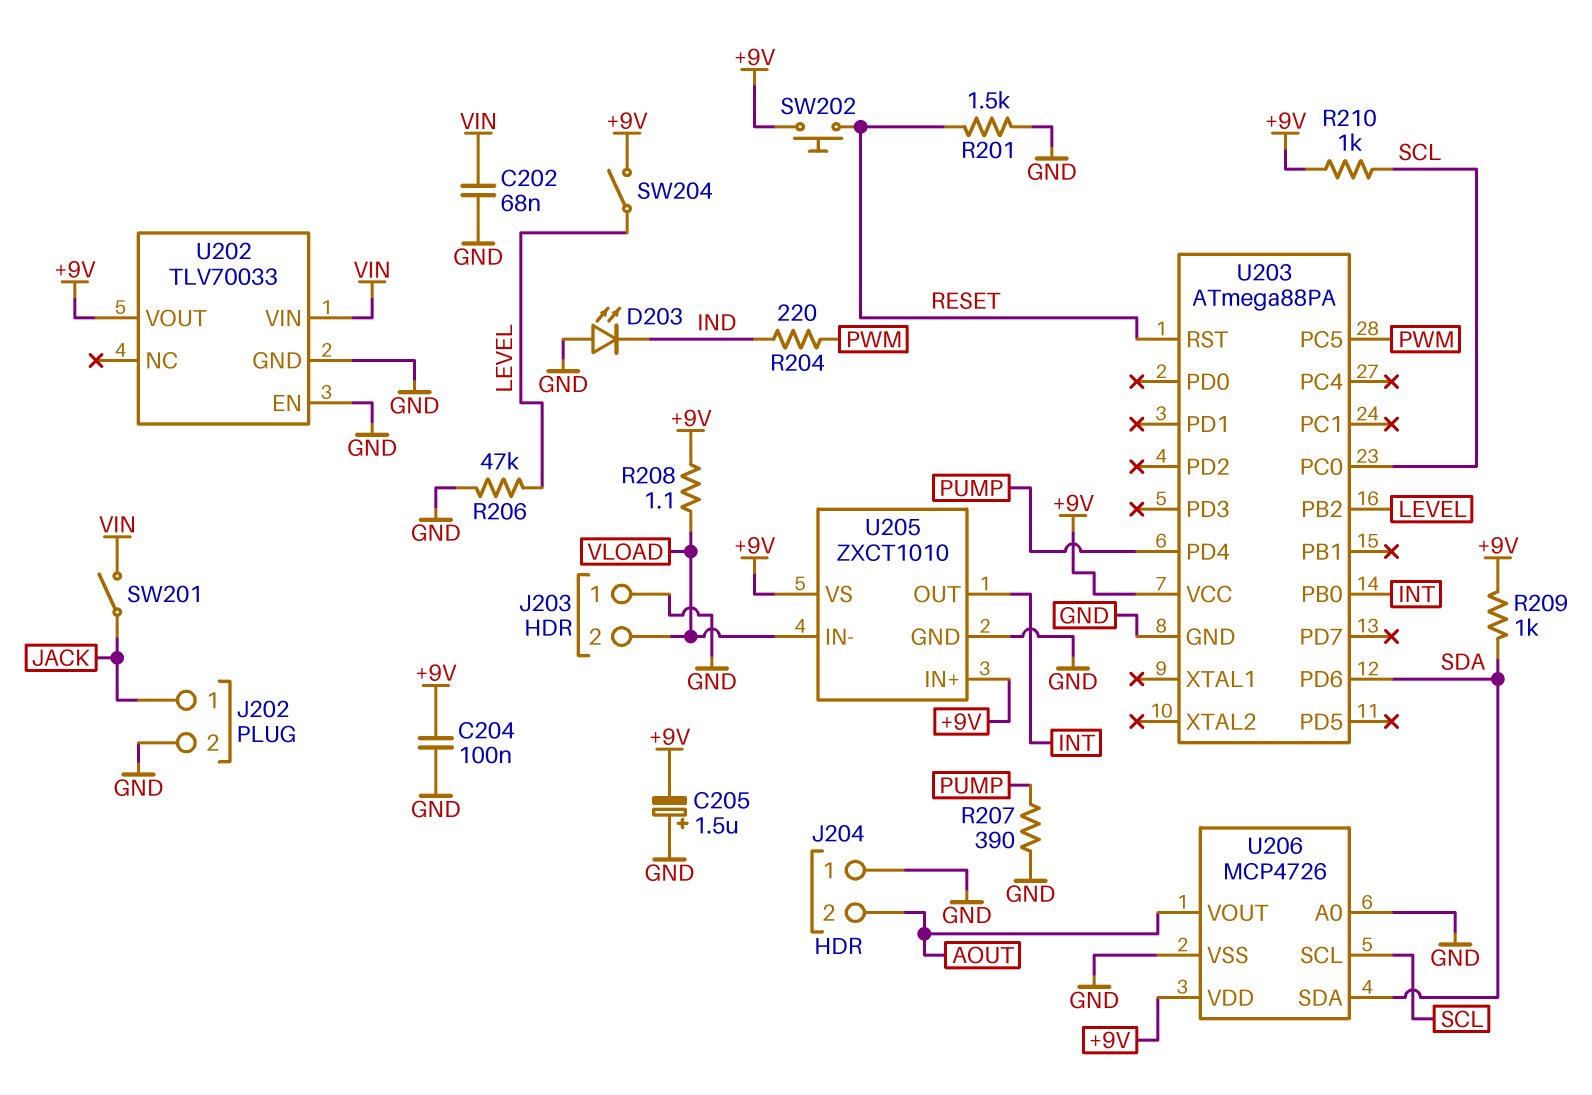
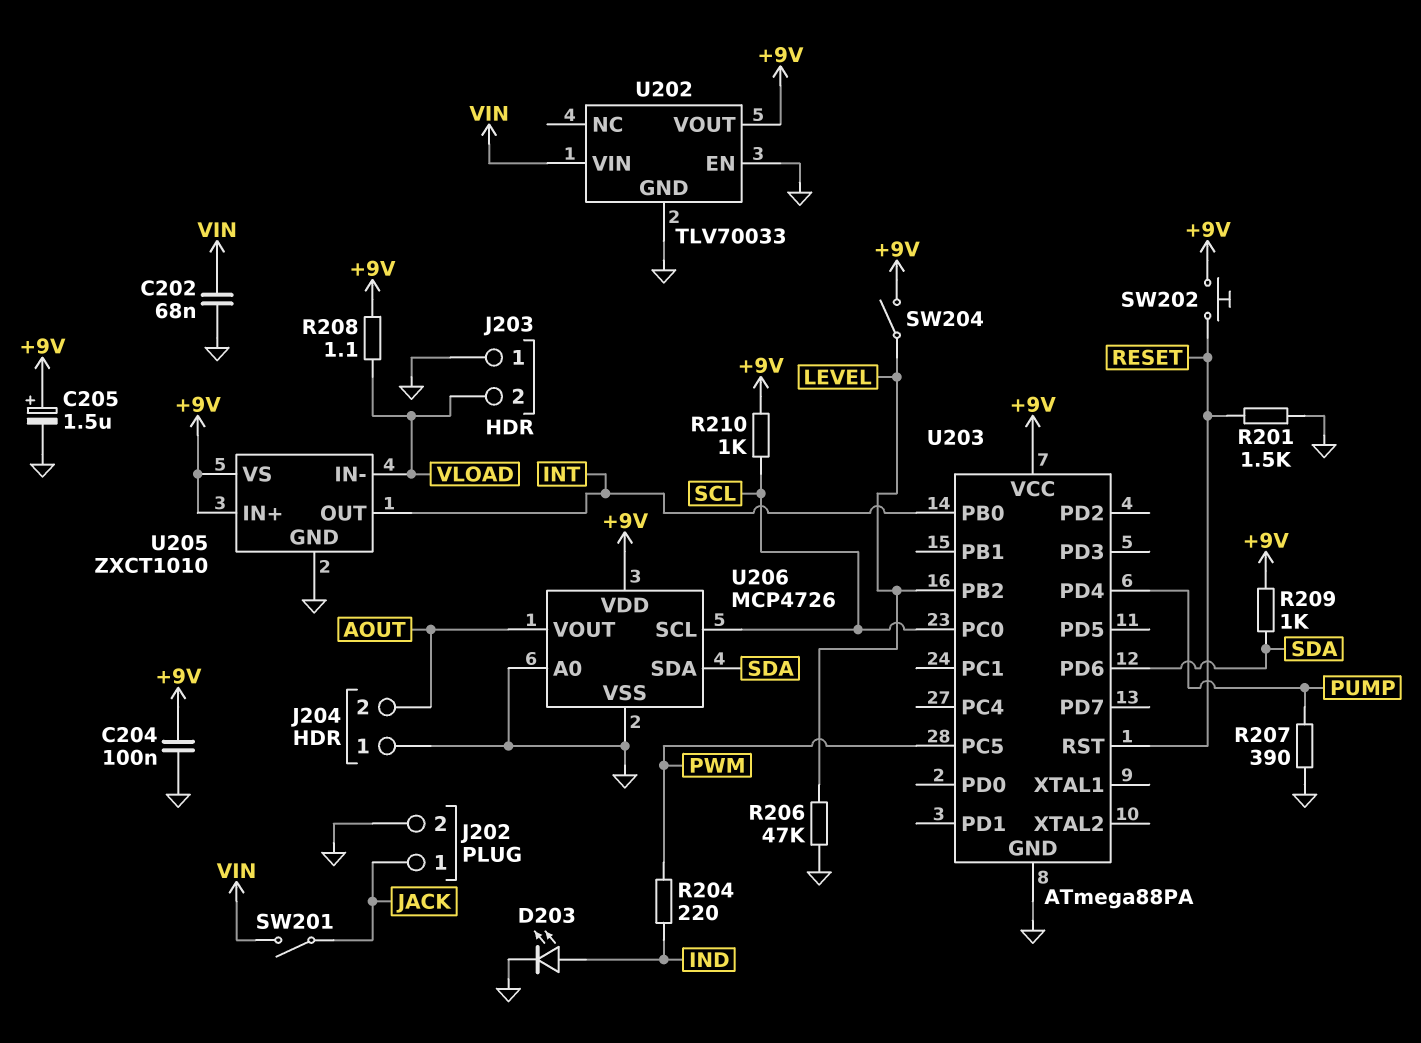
C205: 1.5uF (plus GND, minus +9V) -> 1.5uF (plus +9V, minus GND)
D203: LED (A GND, K IND) -> LED (A IND, K GND)

